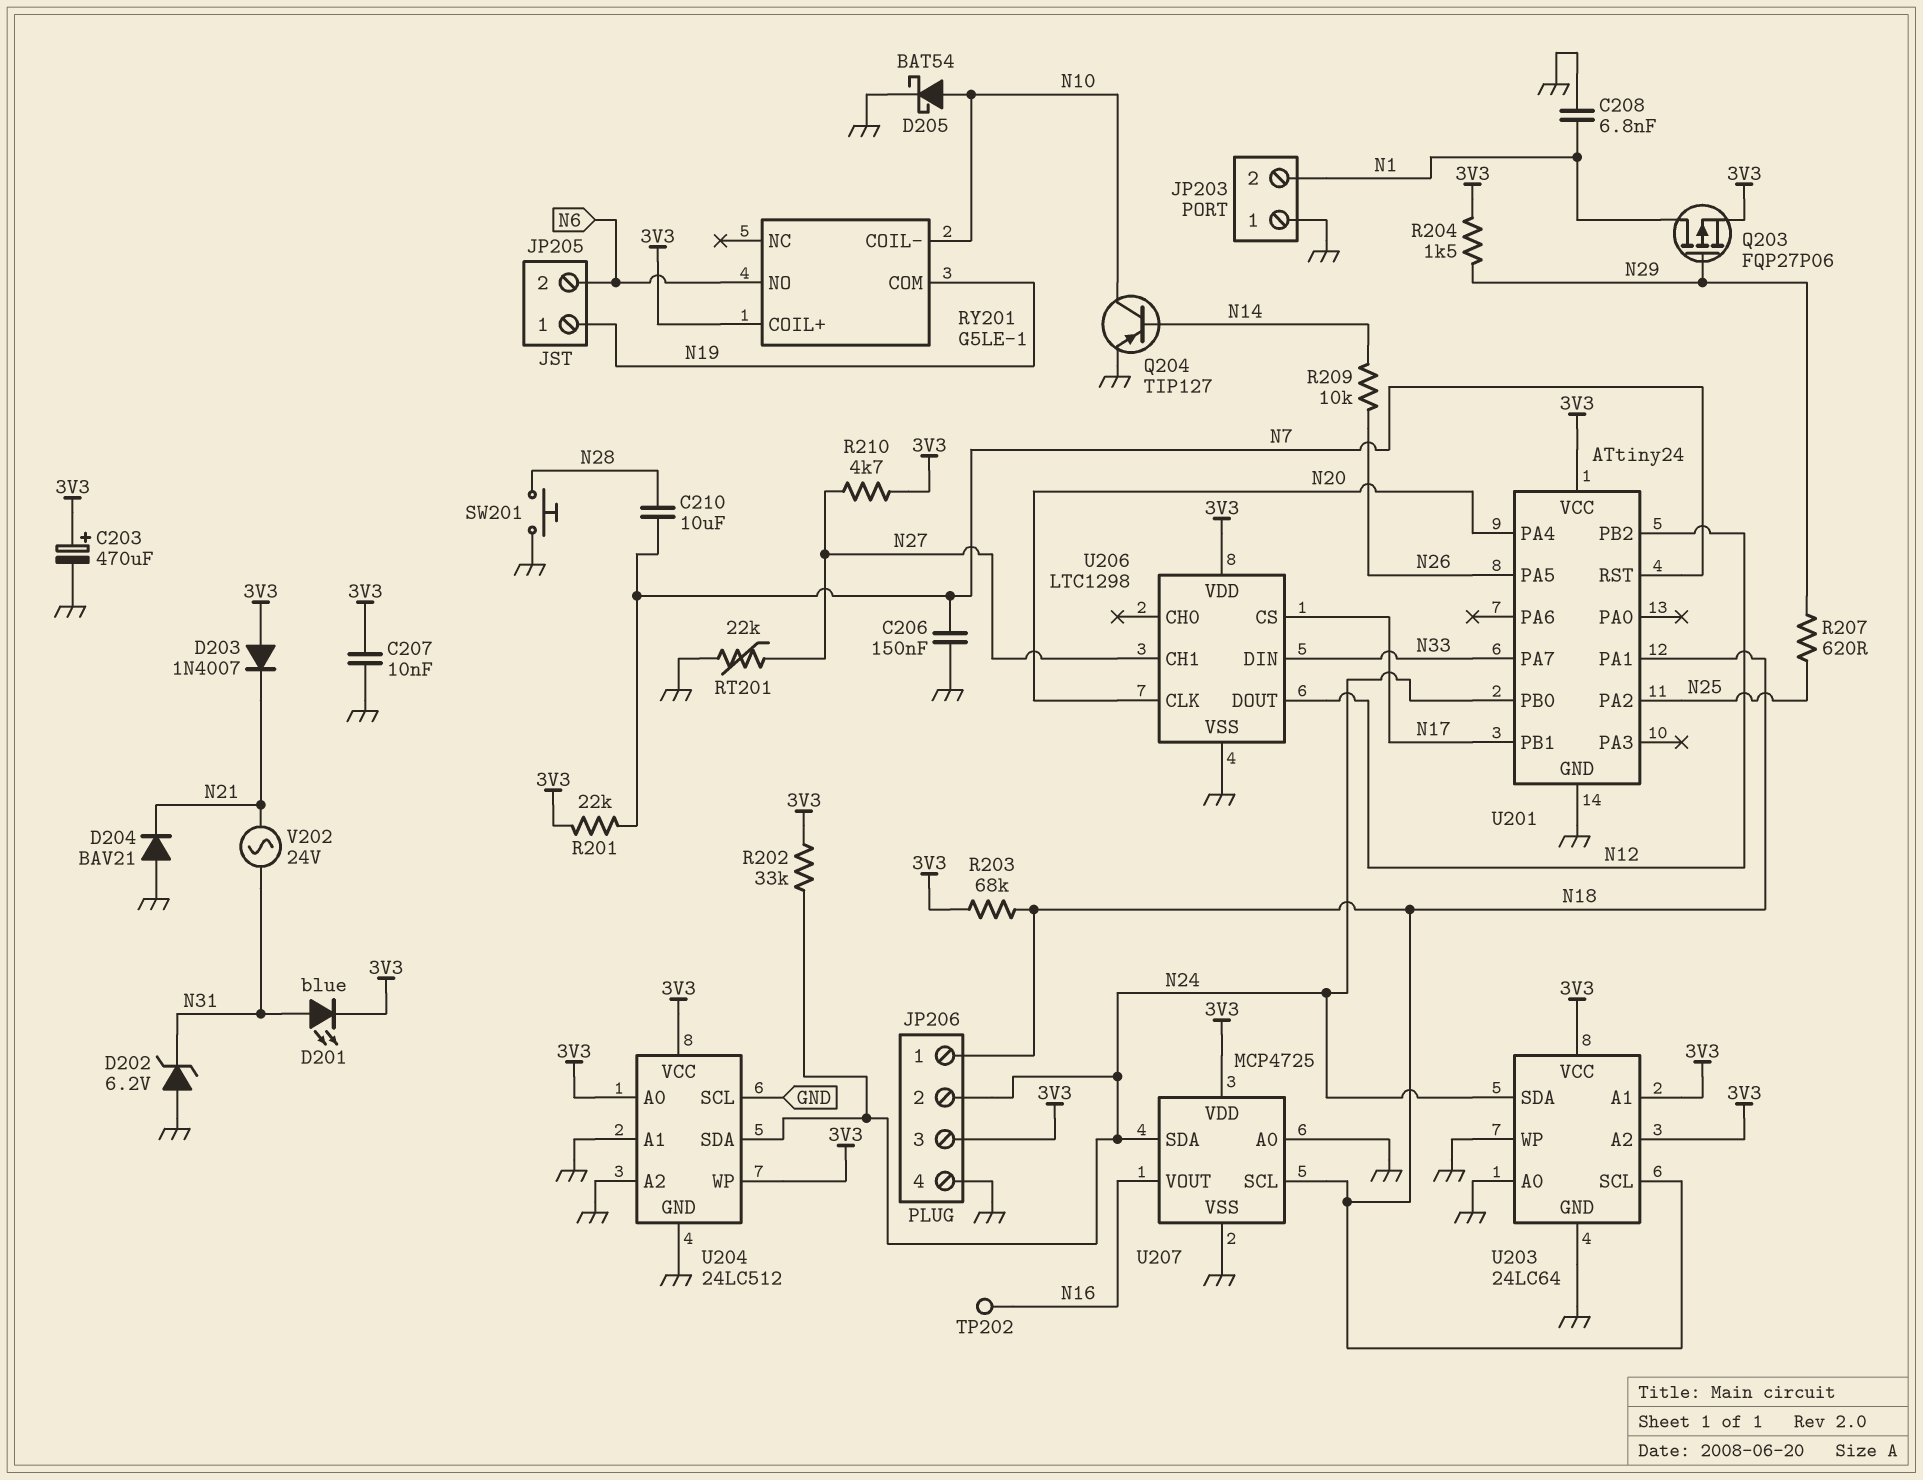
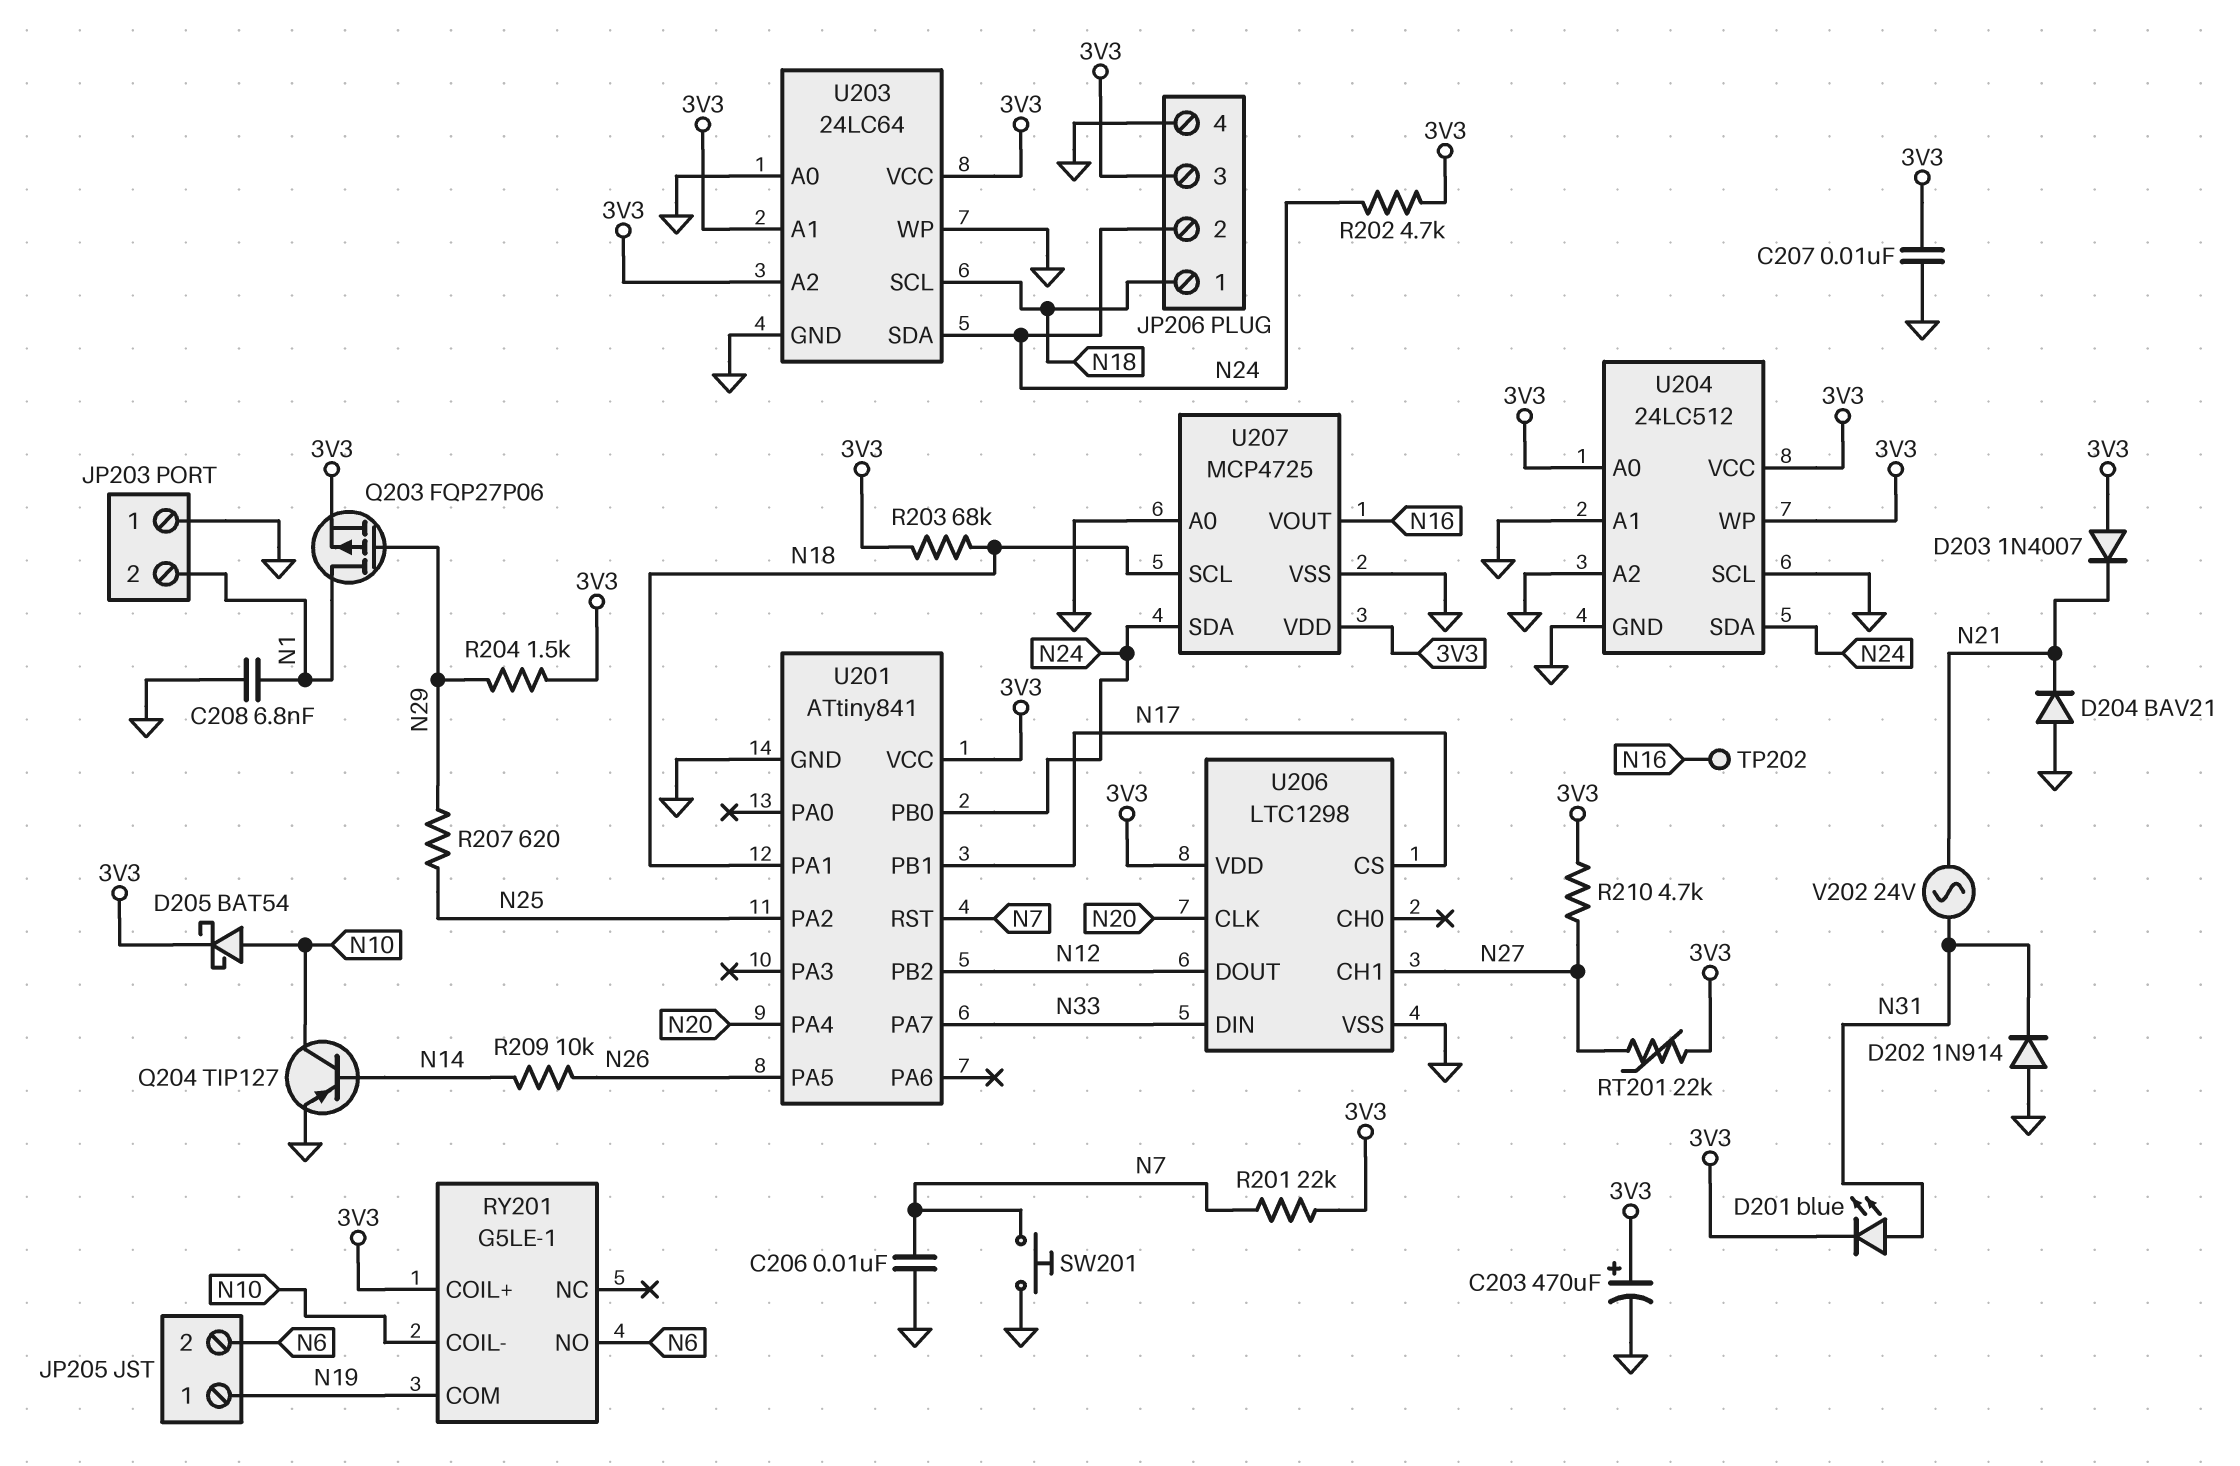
C206: 150nF (GND, N7) -> 10nF (GND, N7)
C210: 10uF (N7, N28) -> none
D202: zener 6.2V (A GND, K N31) -> diode 1N914 (A GND, K N31)
D205: schottky BAT54 (A N10, K GND) -> schottky BAT54 (A N10, K 3V3)
R202: 33k (3V3, N24) -> 4.7k (3V3, N24)
RT201: 22k (GND, N27) -> 22k (3V3, N27)
SW201: button (GND, N28) -> button (GND, N7)
U201: ATtiny24 -> ATtiny841

